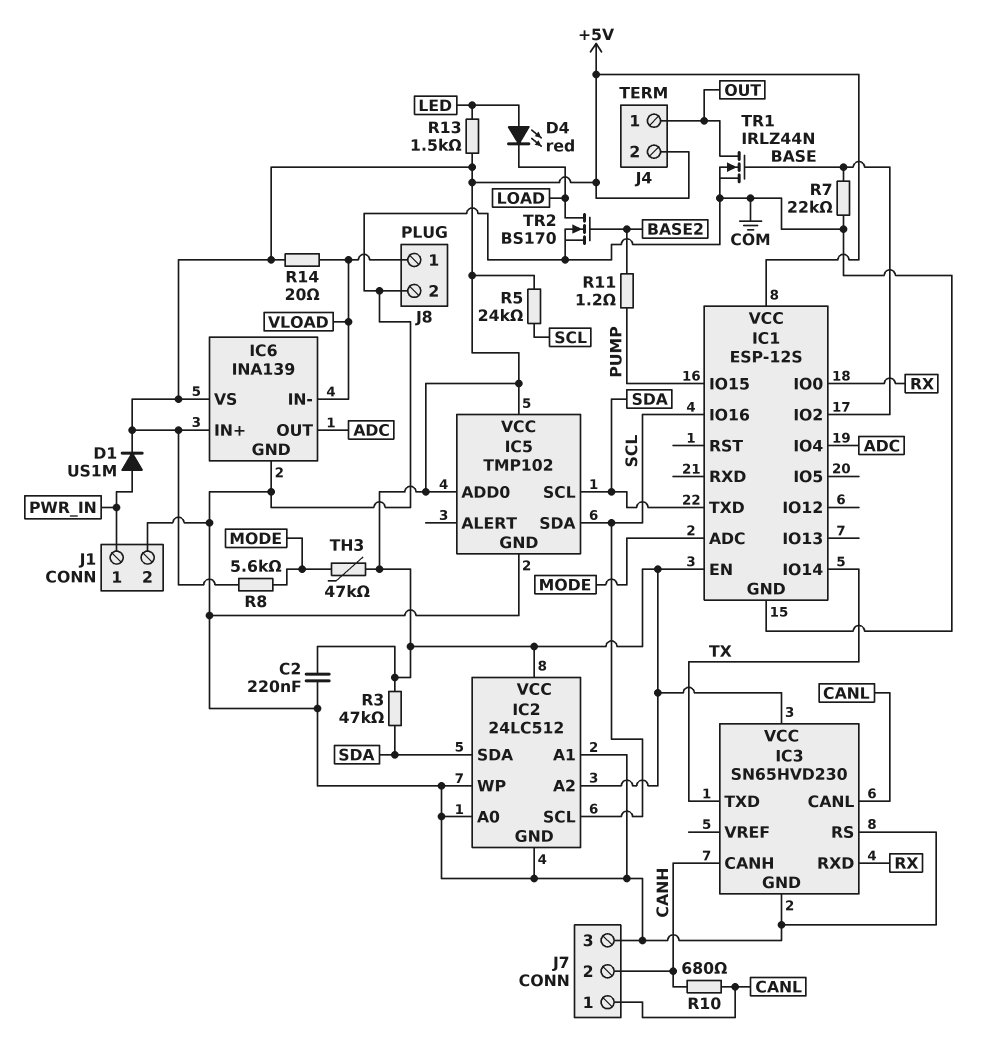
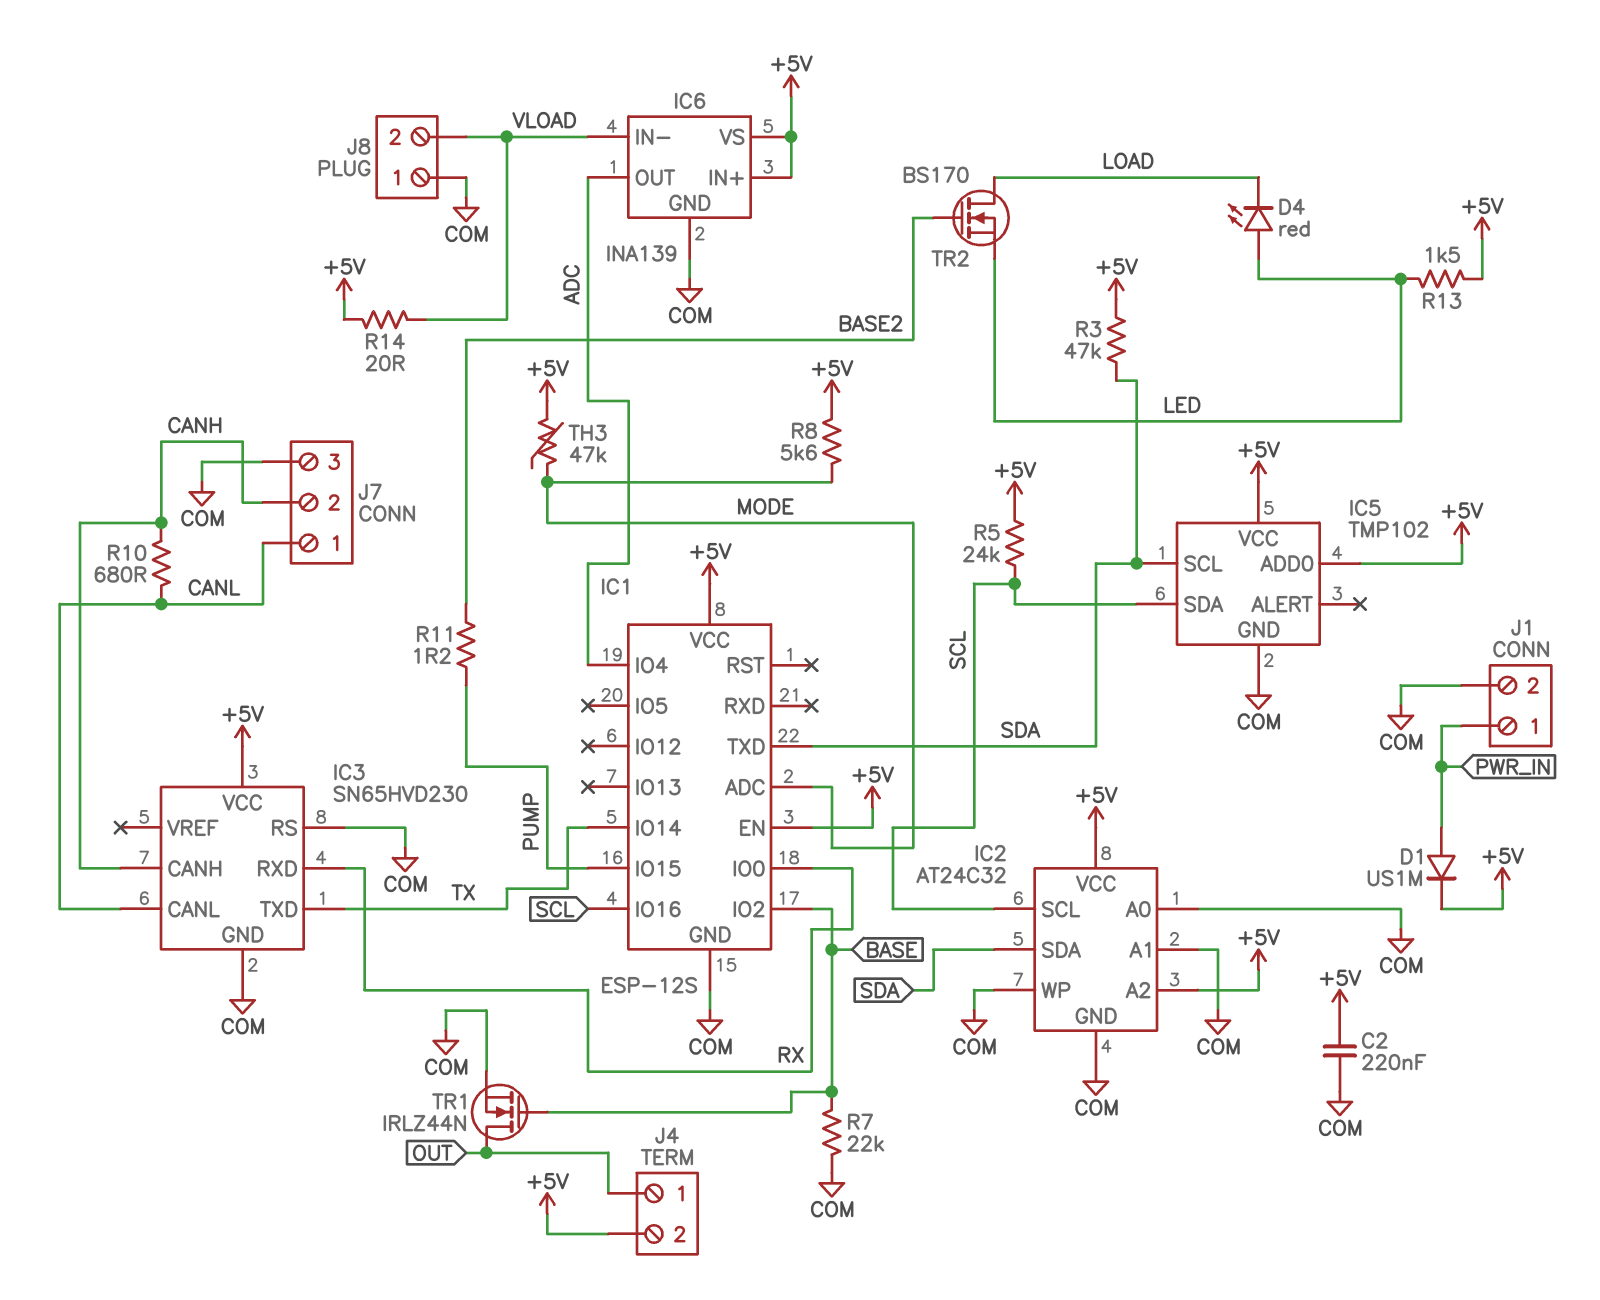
IC2: 24LC512 -> AT24C32
J8 pin 1: VLOAD -> COM
J8 pin 2: COM -> VLOAD
TR2: NMOS BS170 (G BASE2, D LOAD, S COM) -> NMOS BS170 (G BASE2, D LOAD, S LED)

